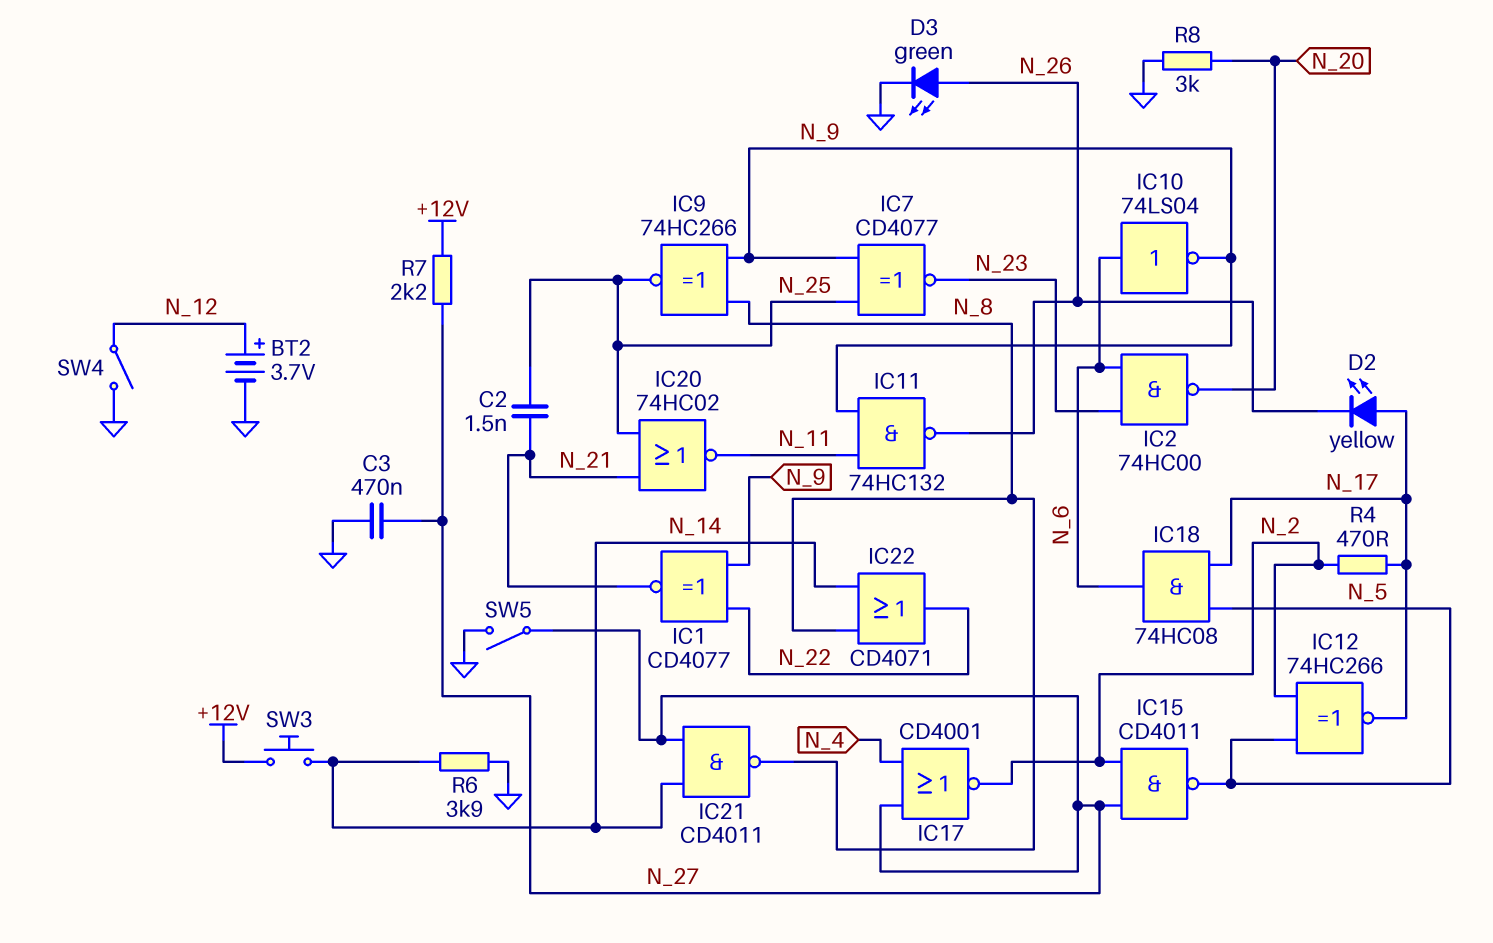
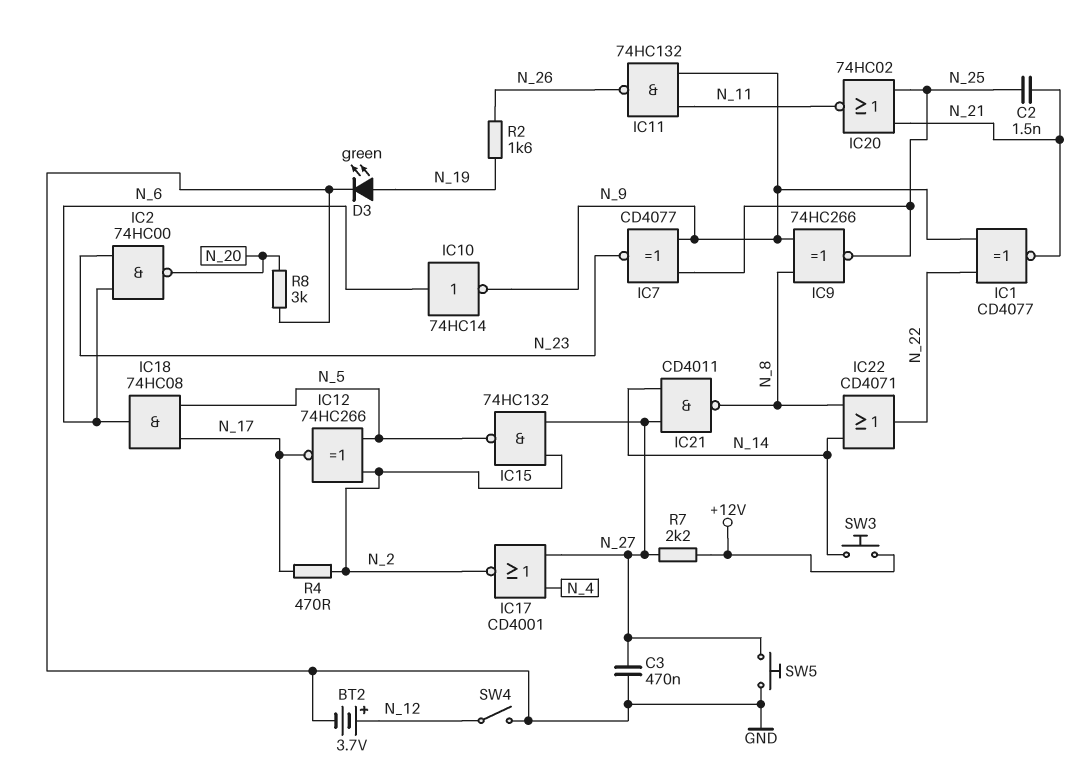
D2: LED yellow (A N_17, K N_26) -> none
D3: LED green (A N_26, K GND) -> LED green (A N_19, K GND)
IC10: NOT 74LS04 (in N_6, out N_9) -> NOT 74HC14 (in N_6, out N_9)
IC15: NAND CD4011 (in N_2, in N_27, out N_5) -> NAND 74HC132 (in N_2, in N_27, out N_5)
R2: none -> 1.6k (N_19, N_26)
R6: 3.9k (GND, N_14) -> none
SW5: switch (GND, N_27) -> button (GND, N_27)

